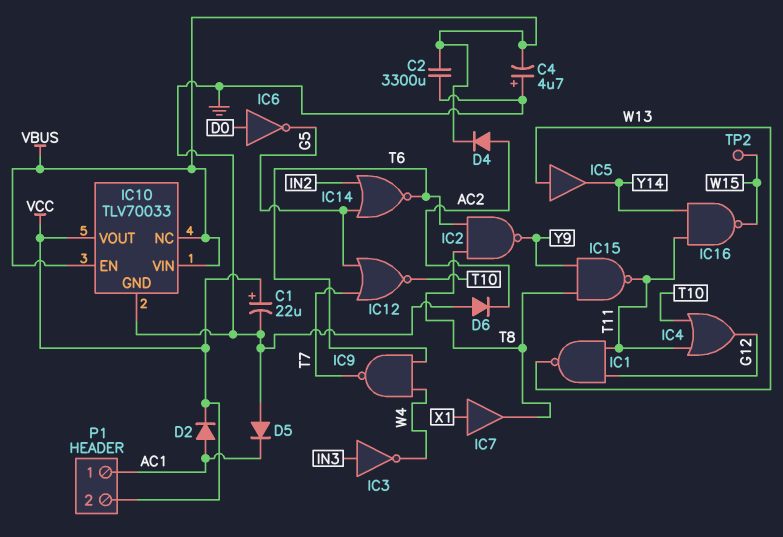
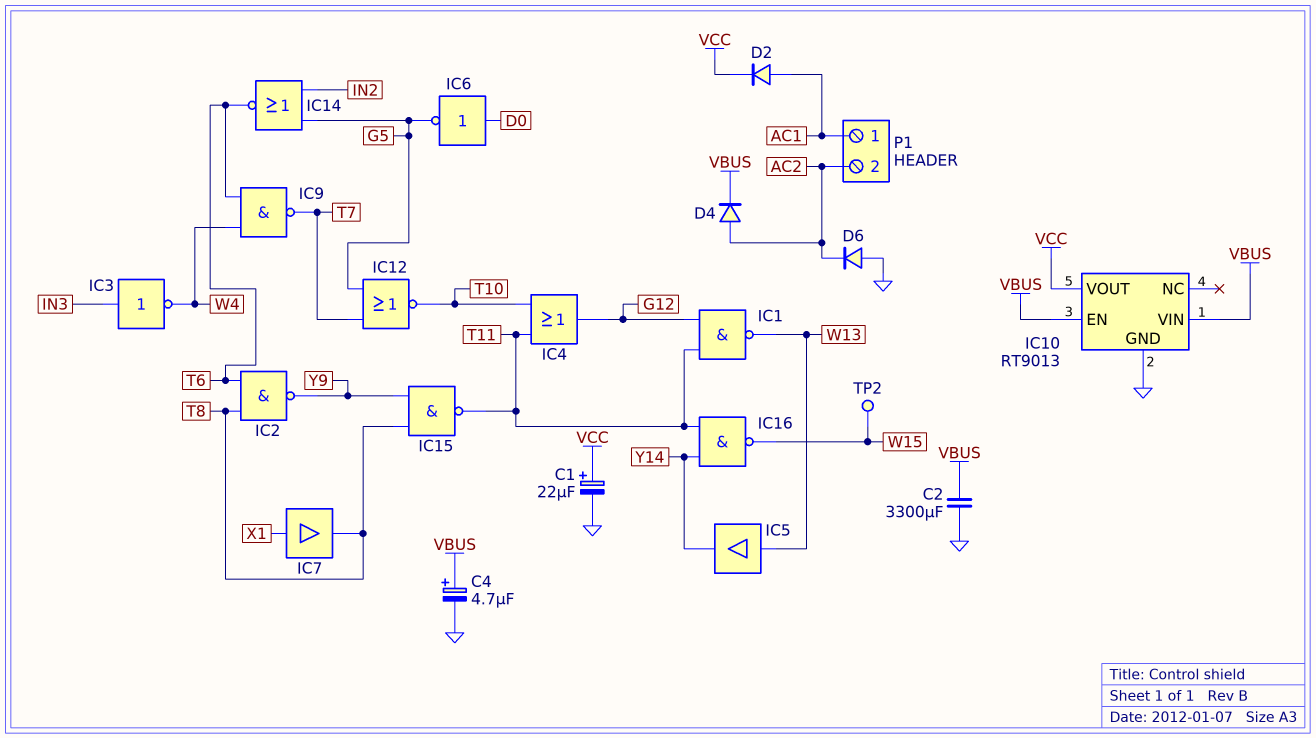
C4: 4.7uF (plus GND, minus VBUS) -> 4.7uF (plus VBUS, minus GND)
D5: diode (A GND, K AC1) -> none
IC10: TLV70033 -> RT9013
IC10 pin NC: VBUS -> none
P1 pin 2: VCC -> AC2

